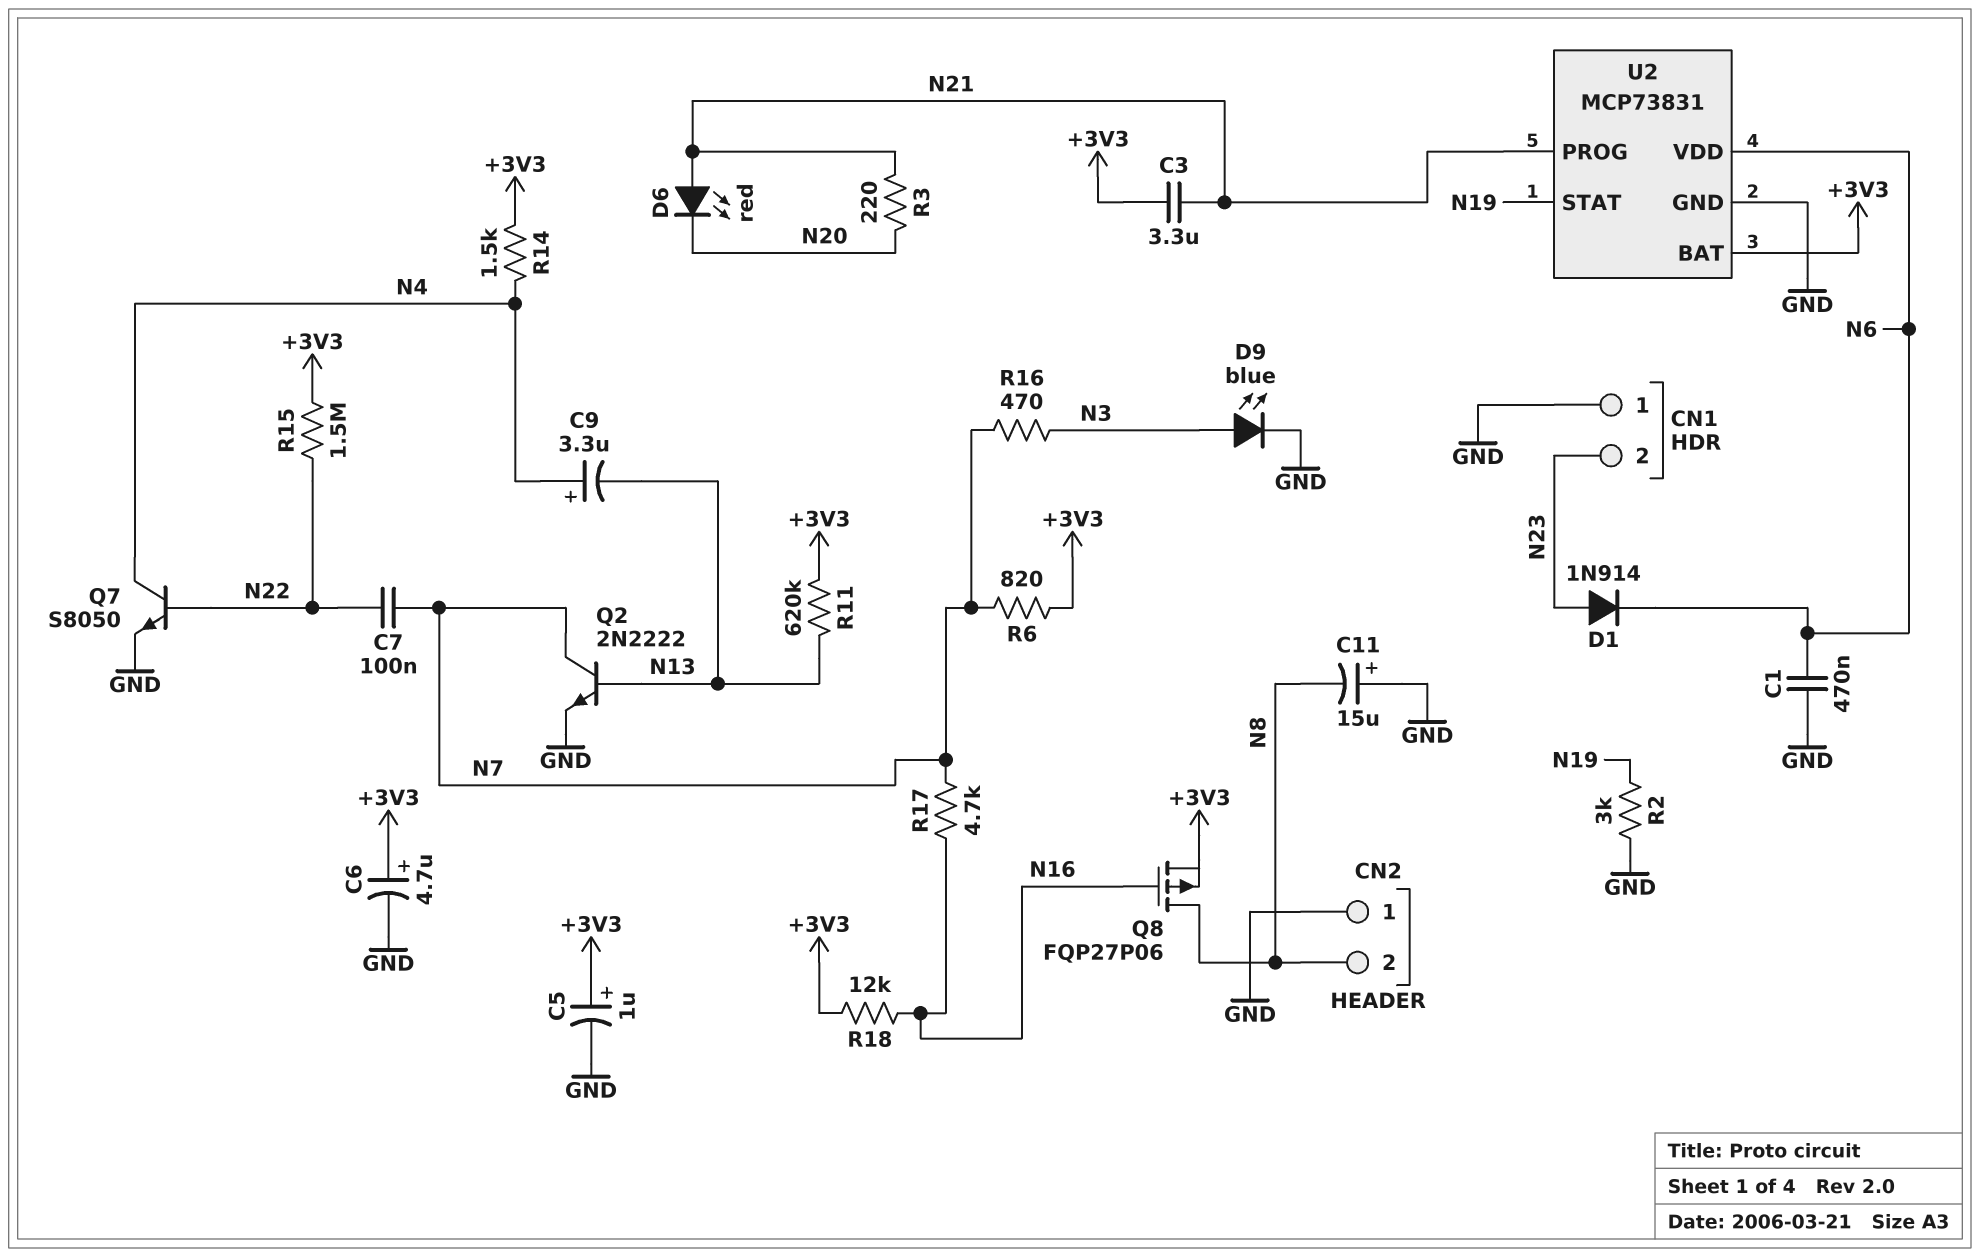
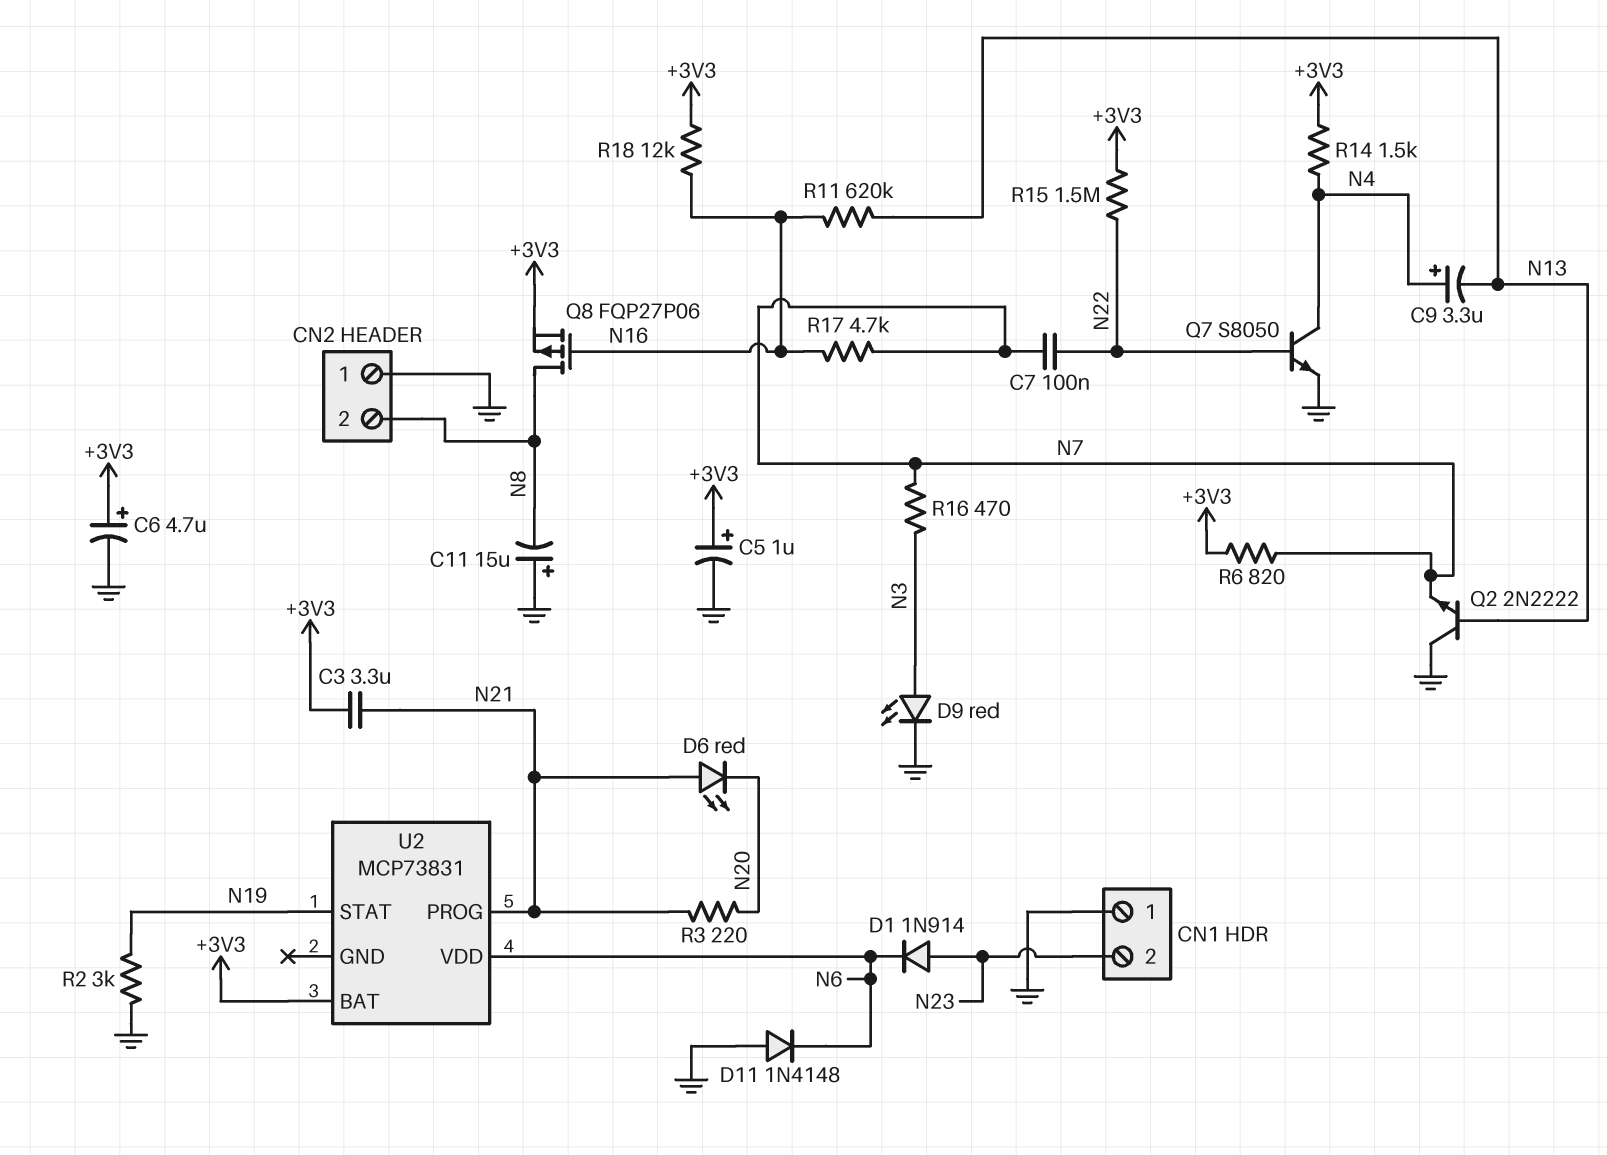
C1: 470nF (GND, N6) -> none
D9: LED blue (A N3, K GND) -> LED red (A N3, K GND)
D11: none -> diode 1N4148 (A GND, K N6)
Q2: NPN 2N2222 (B N13, C N7, E GND) -> NPN 2N2222 (B N13, C GND, E N7)
R11: 620k (+3V3, N13) -> 620k (N13, N16)
U2 pin GND: GND -> none

